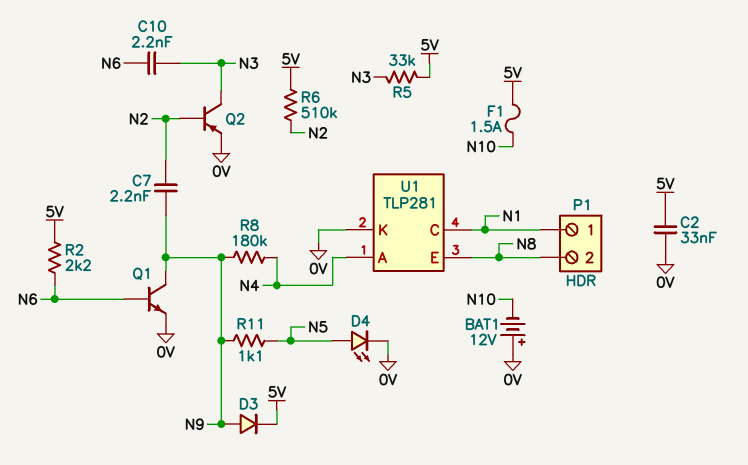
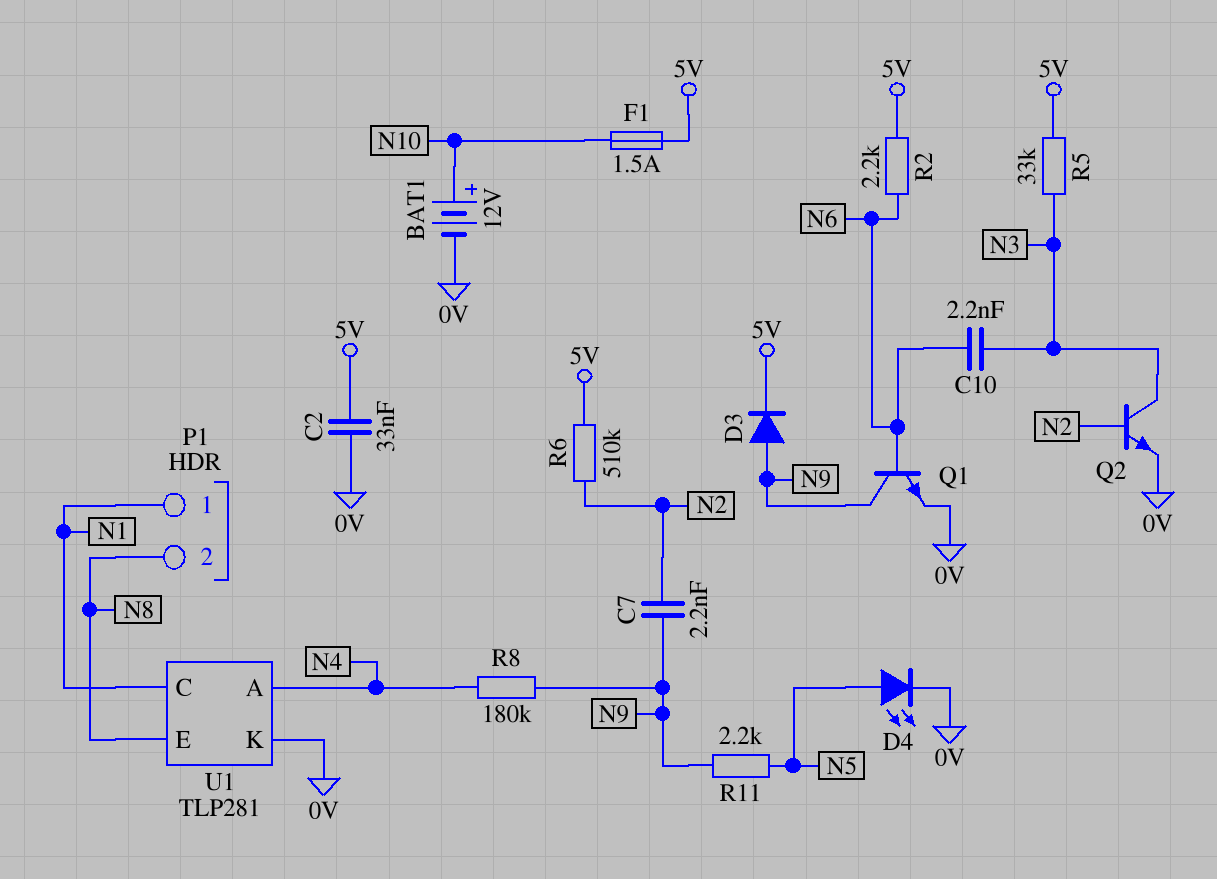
BAT1: 12V (plus 0V, minus N10) -> 12V (plus N10, minus 0V)
Q2: PNP (B N2, C N3, E 0V) -> NPN (B N2, C N3, E 0V)
R11: 1.1k (N5, N9) -> 2.2k (N5, N9)

